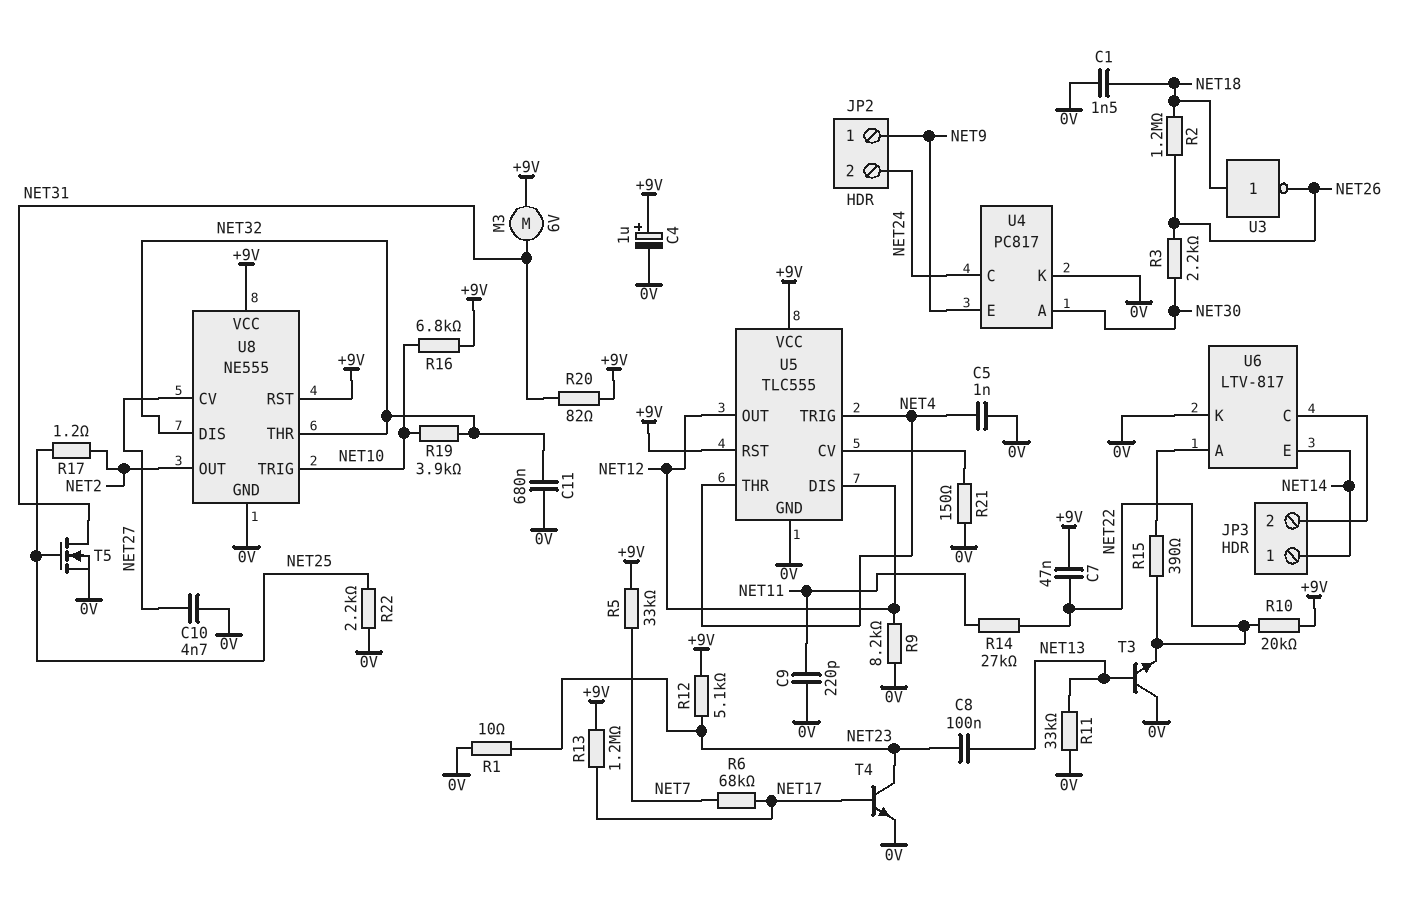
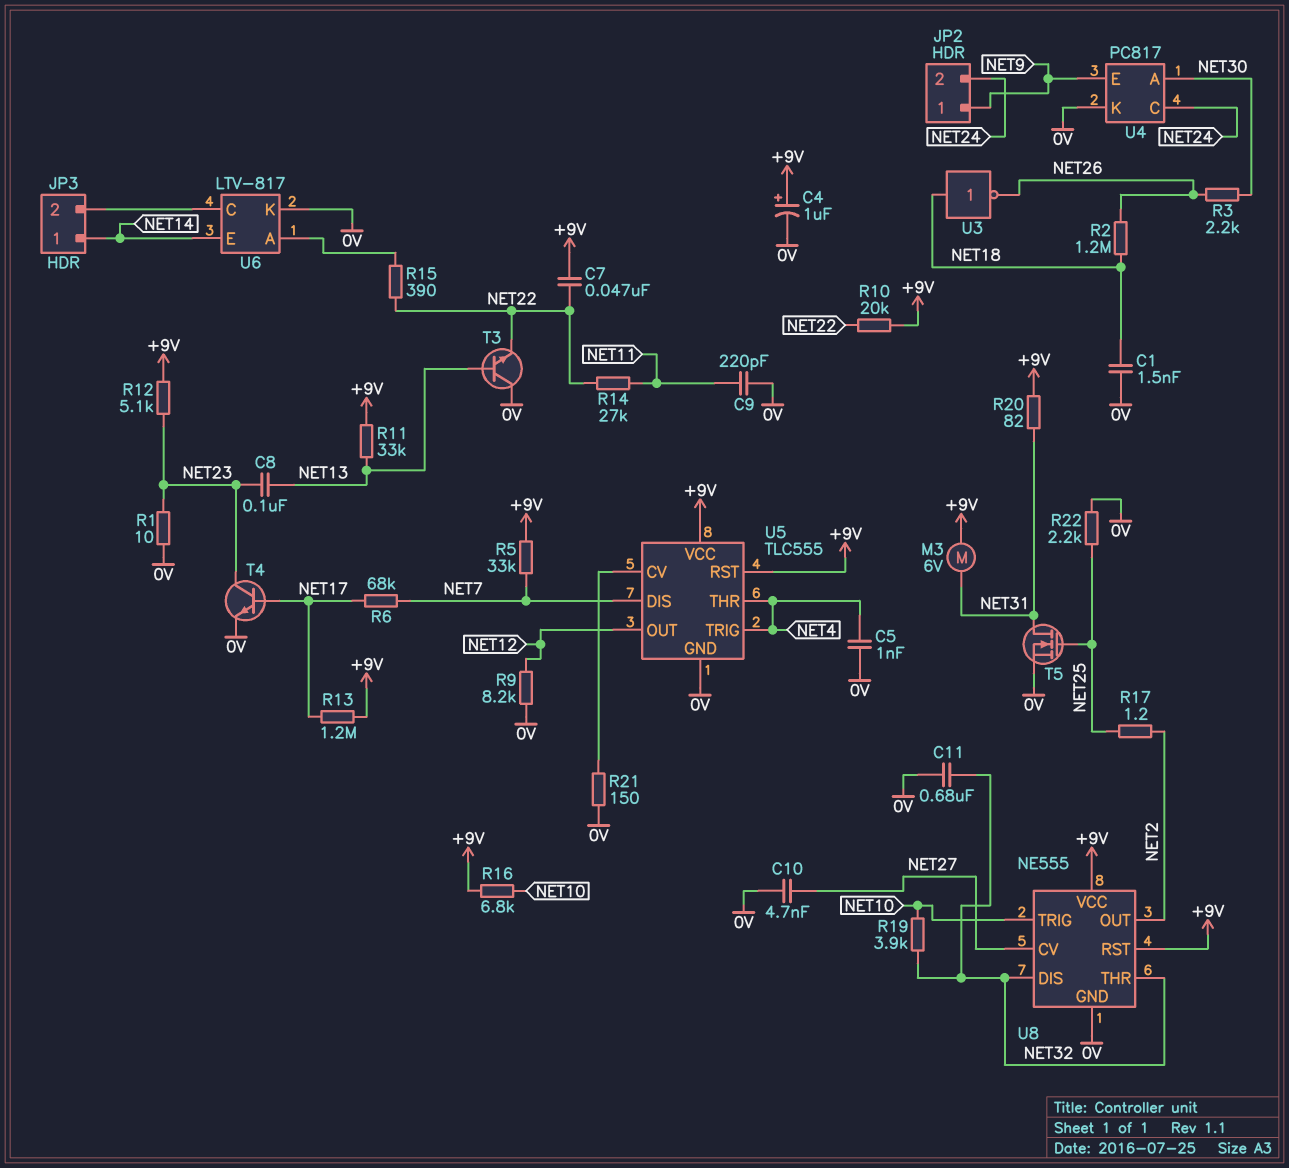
R11: 33k (0V, NET13) -> 33k (+9V, NET13)
U5 pin DIS: NET12 -> NET7

